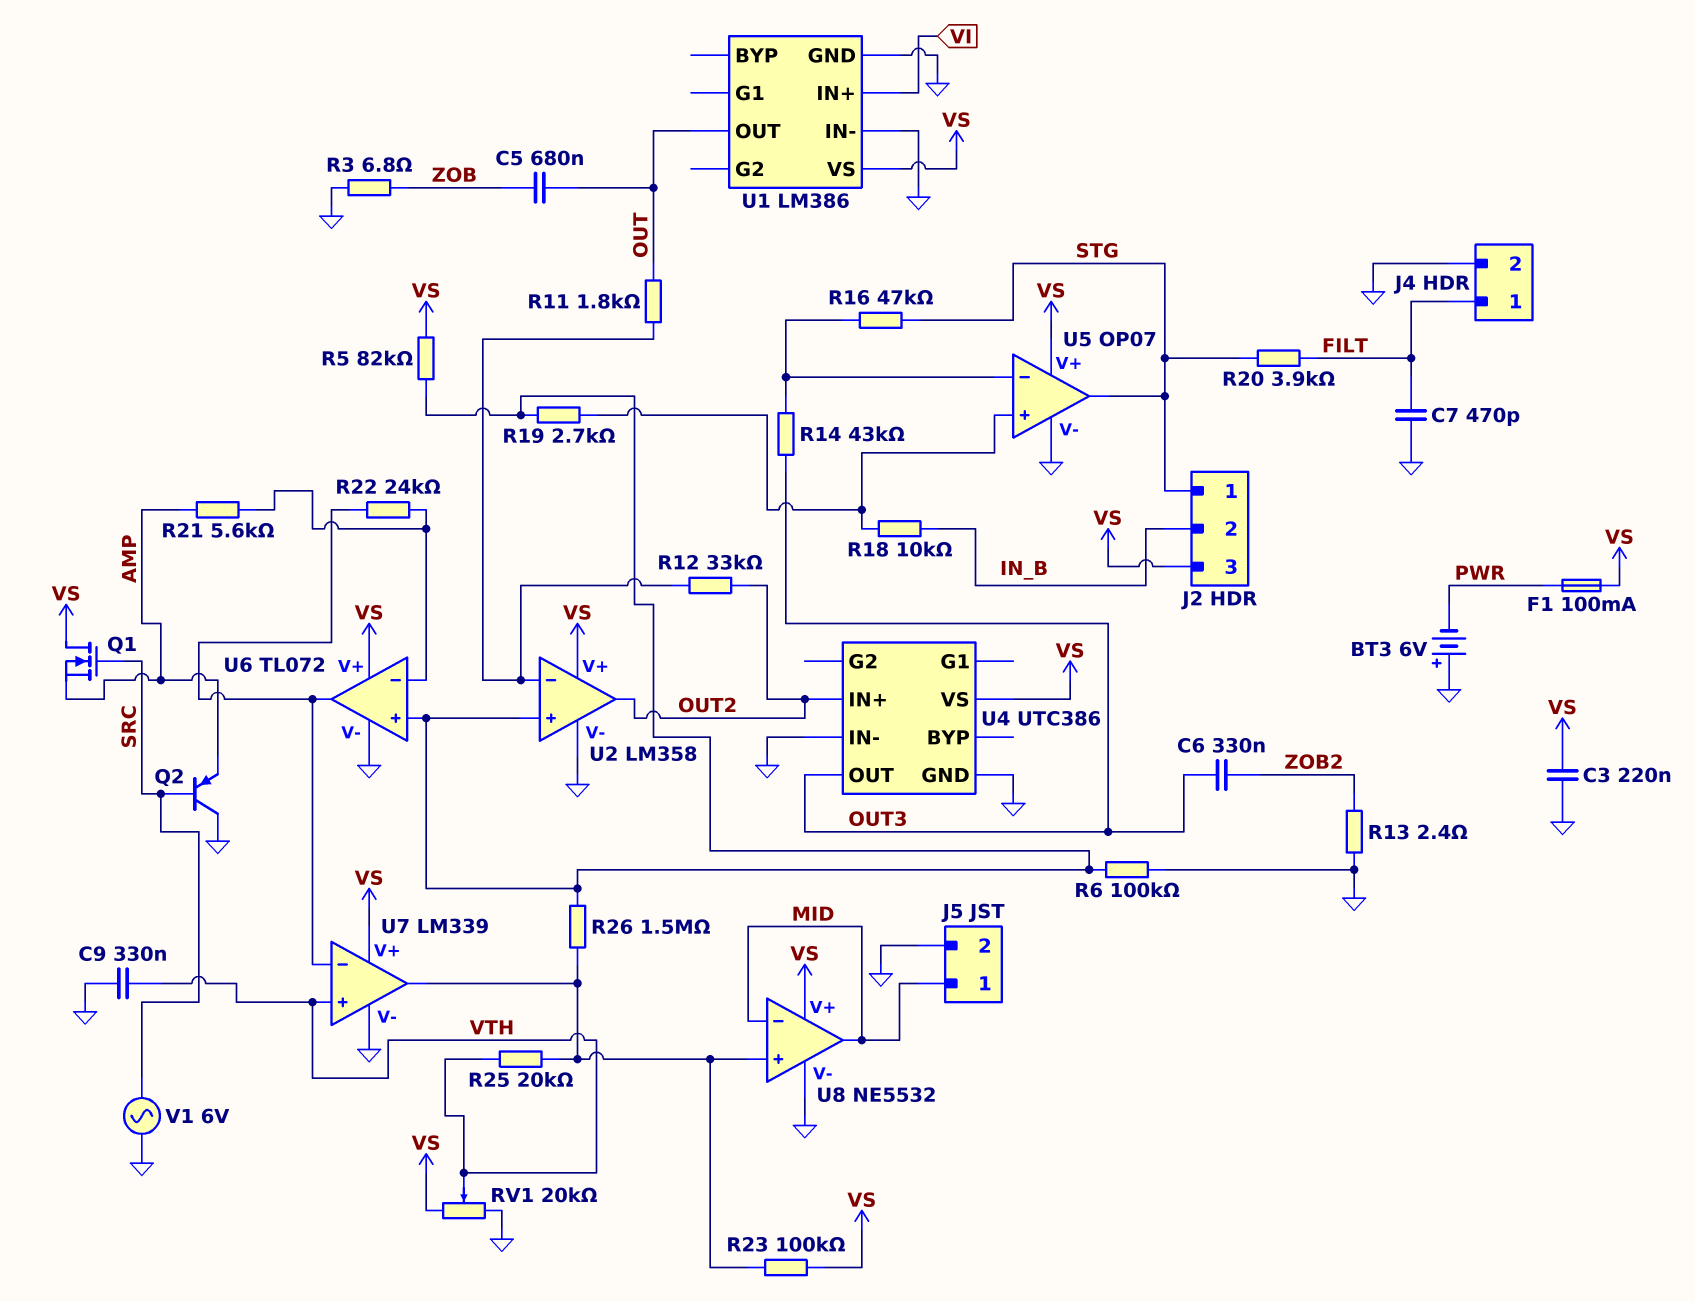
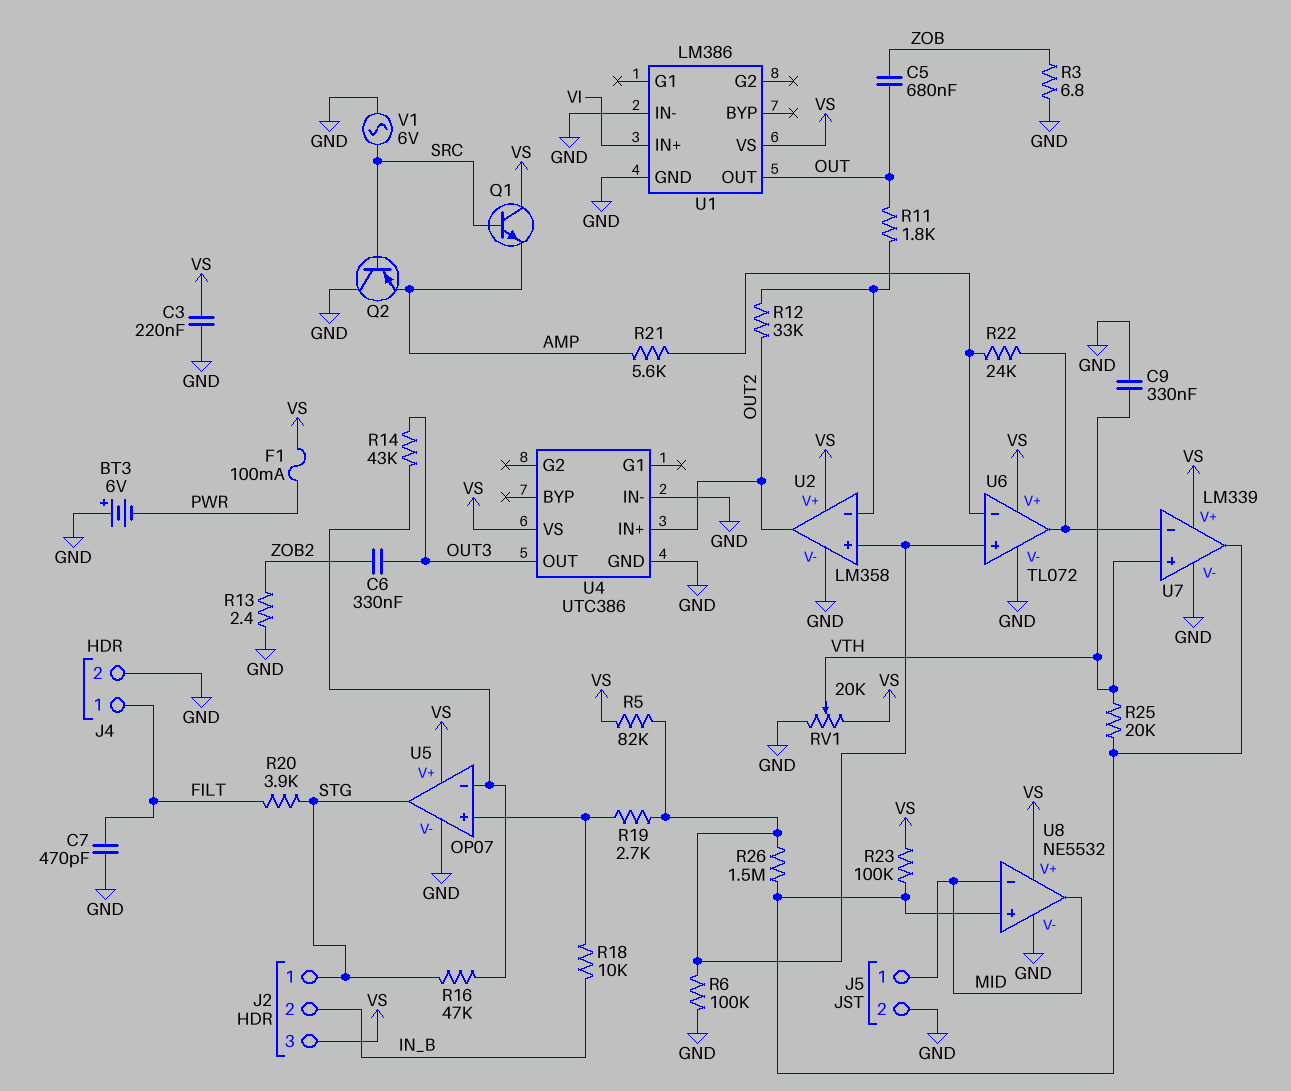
Q1: NMOS (G SRC, D VS, S AMP) -> NPN (B SRC, C VS, E AMP)

